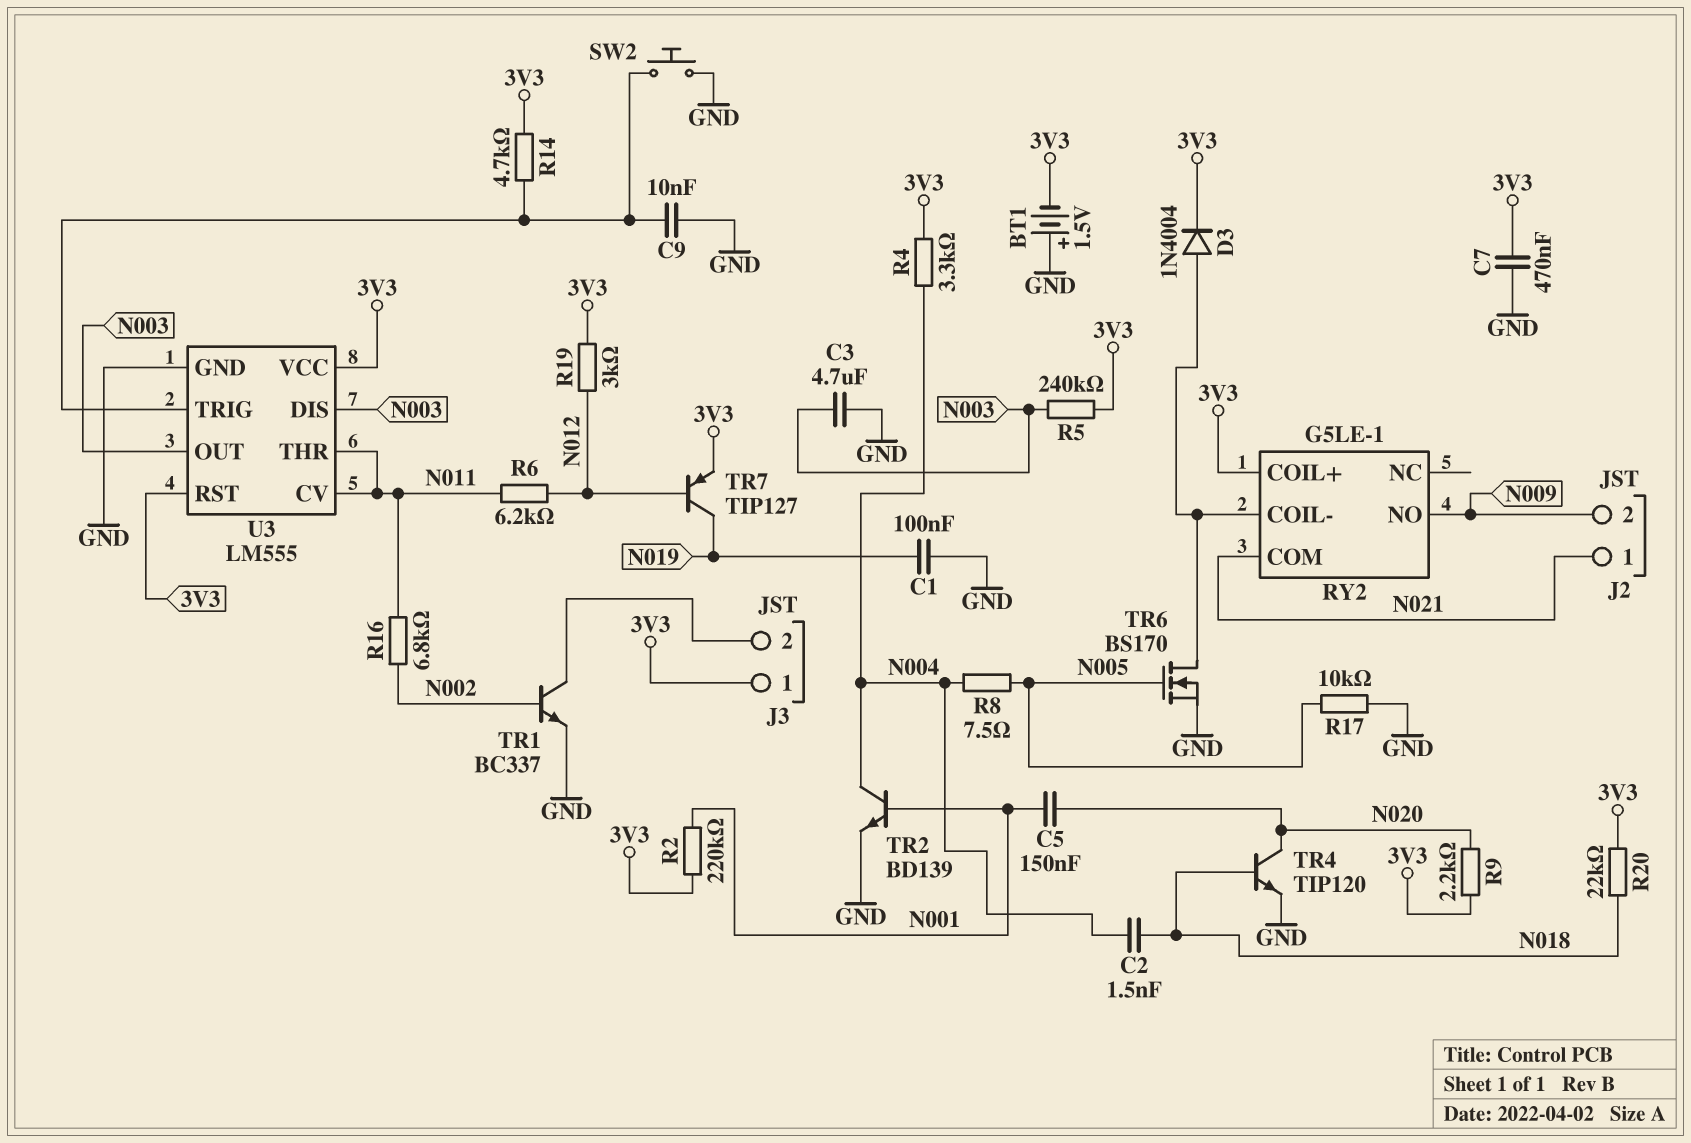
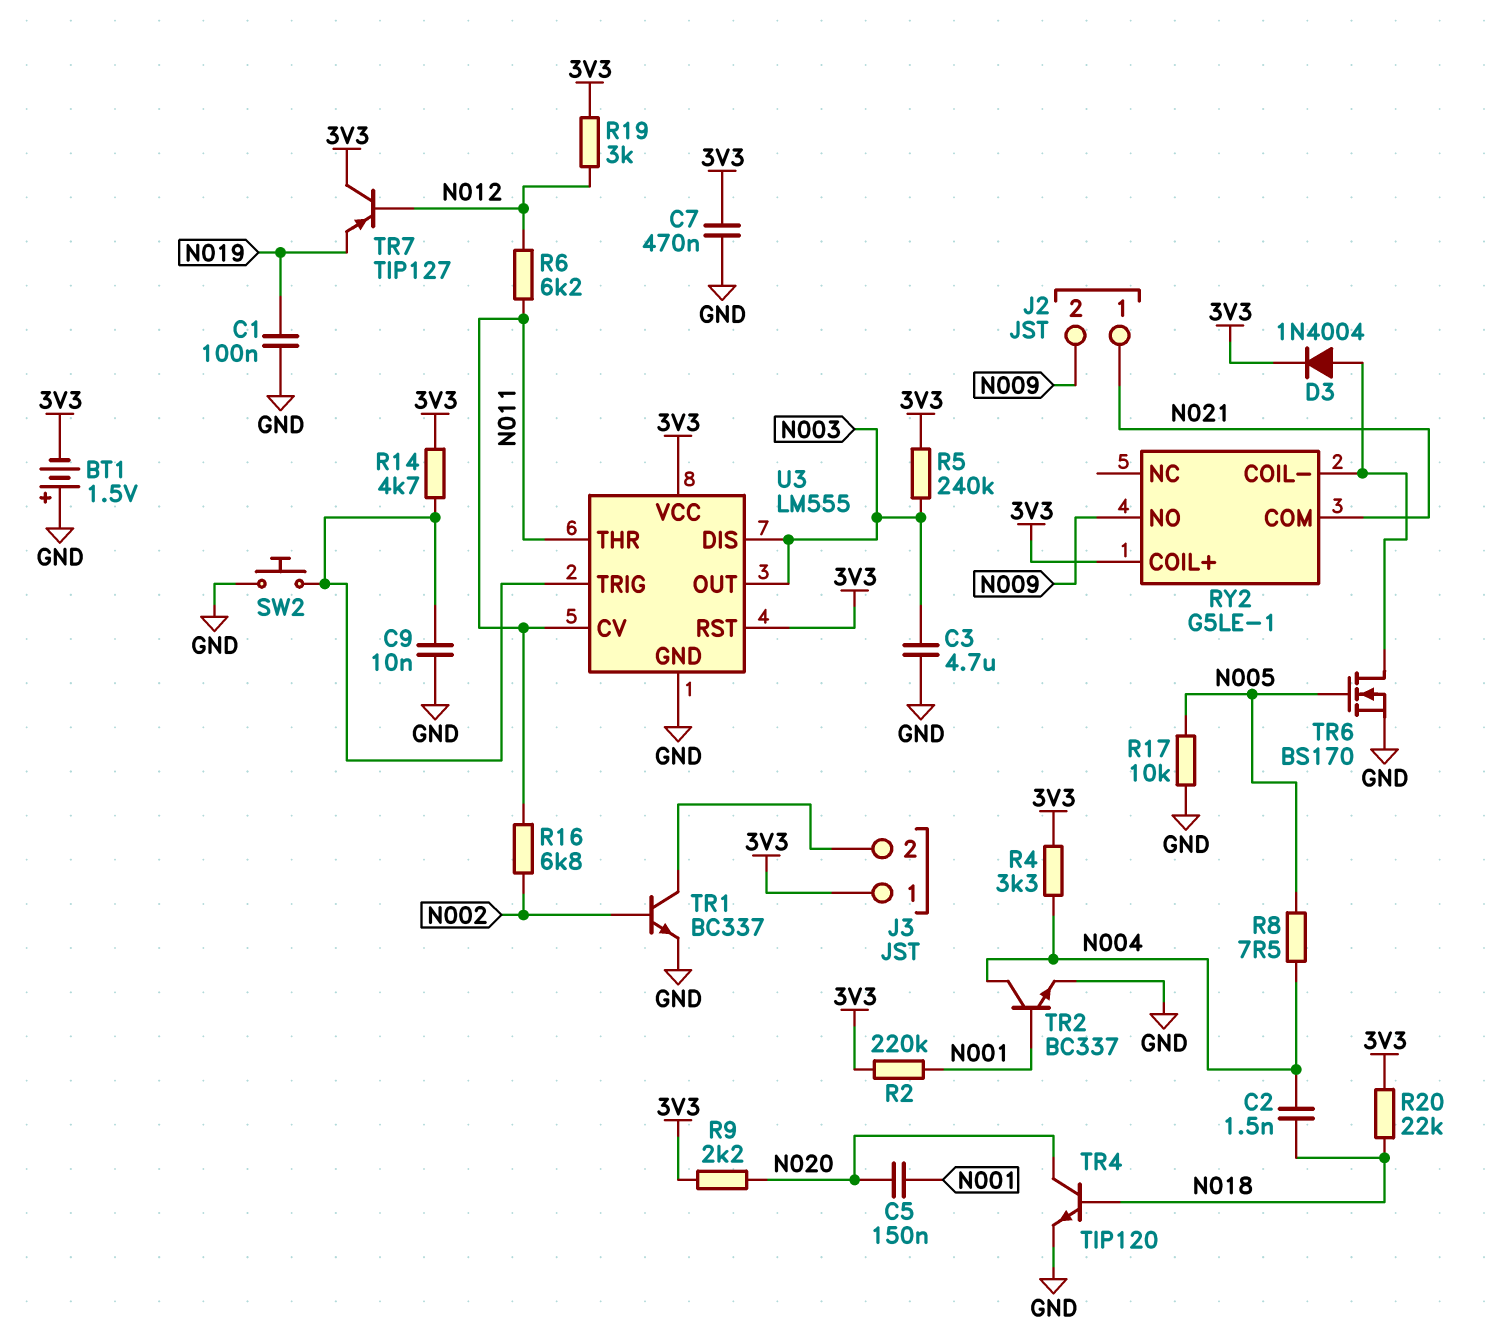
TR2: NPN BD139 (B N001, C N004, E GND) -> NPN BC337 (B N001, C N004, E GND)
TR7: PNP TIP127 (B N012, C N019, E 3V3) -> PNP TIP127 (B N012, C 3V3, E N019)

